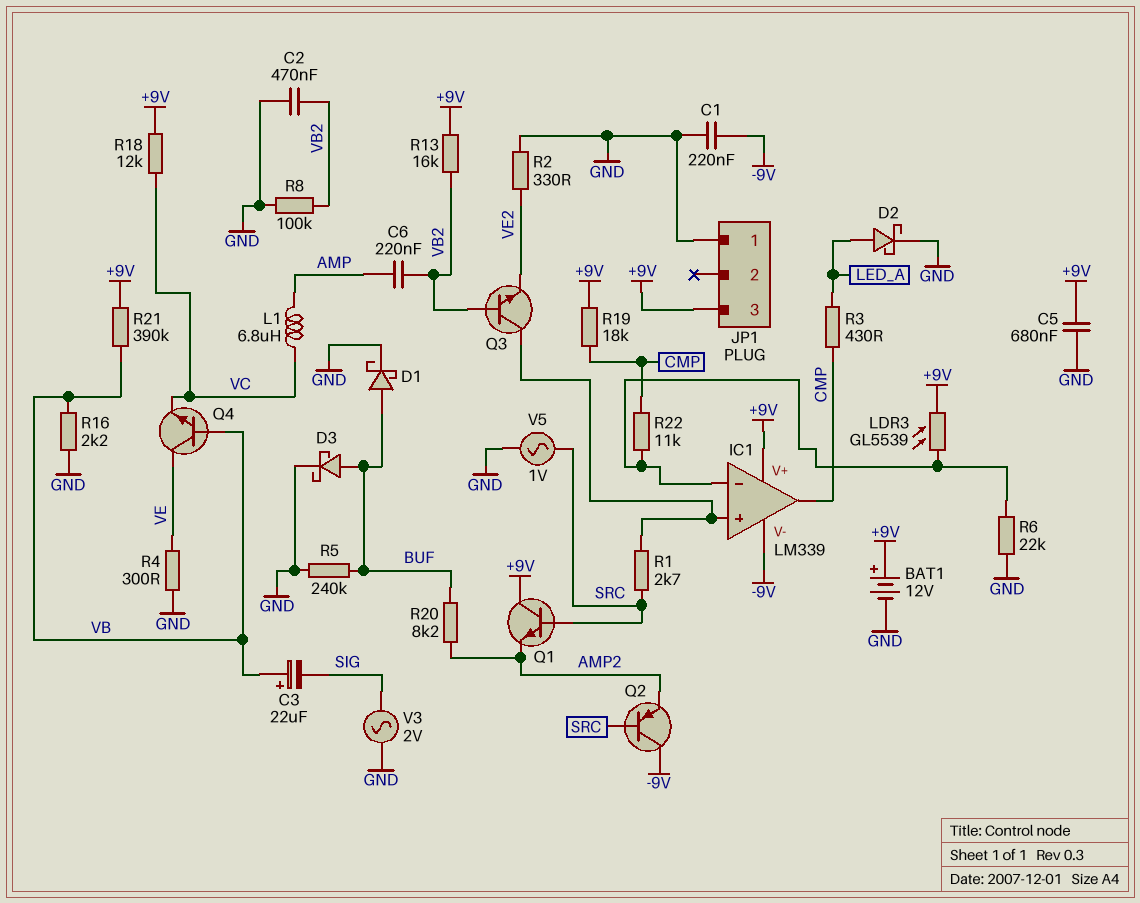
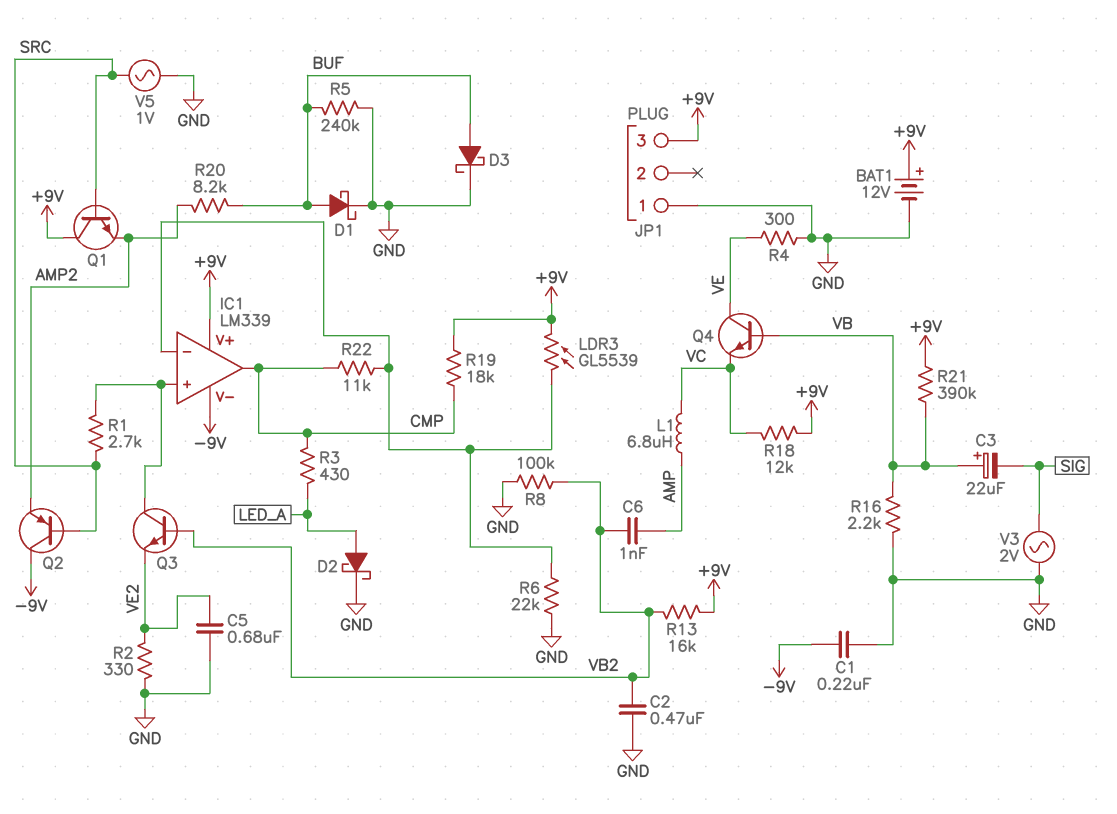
C5: 680nF (+9V, GND) -> 680nF (GND, VE2)
C6: 220nF (AMP, VB2) -> 1nF (AMP, VB2)

